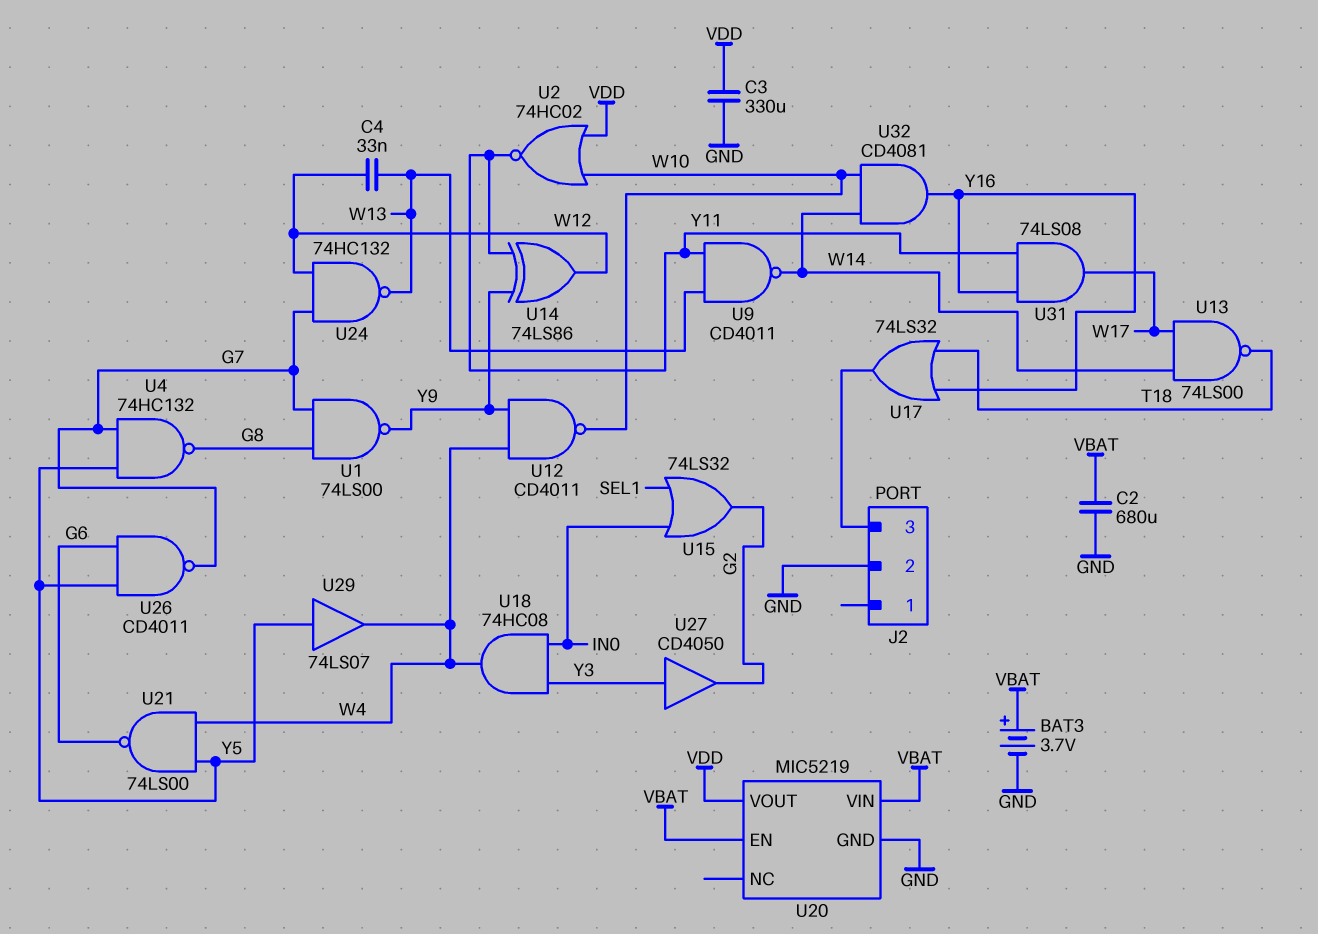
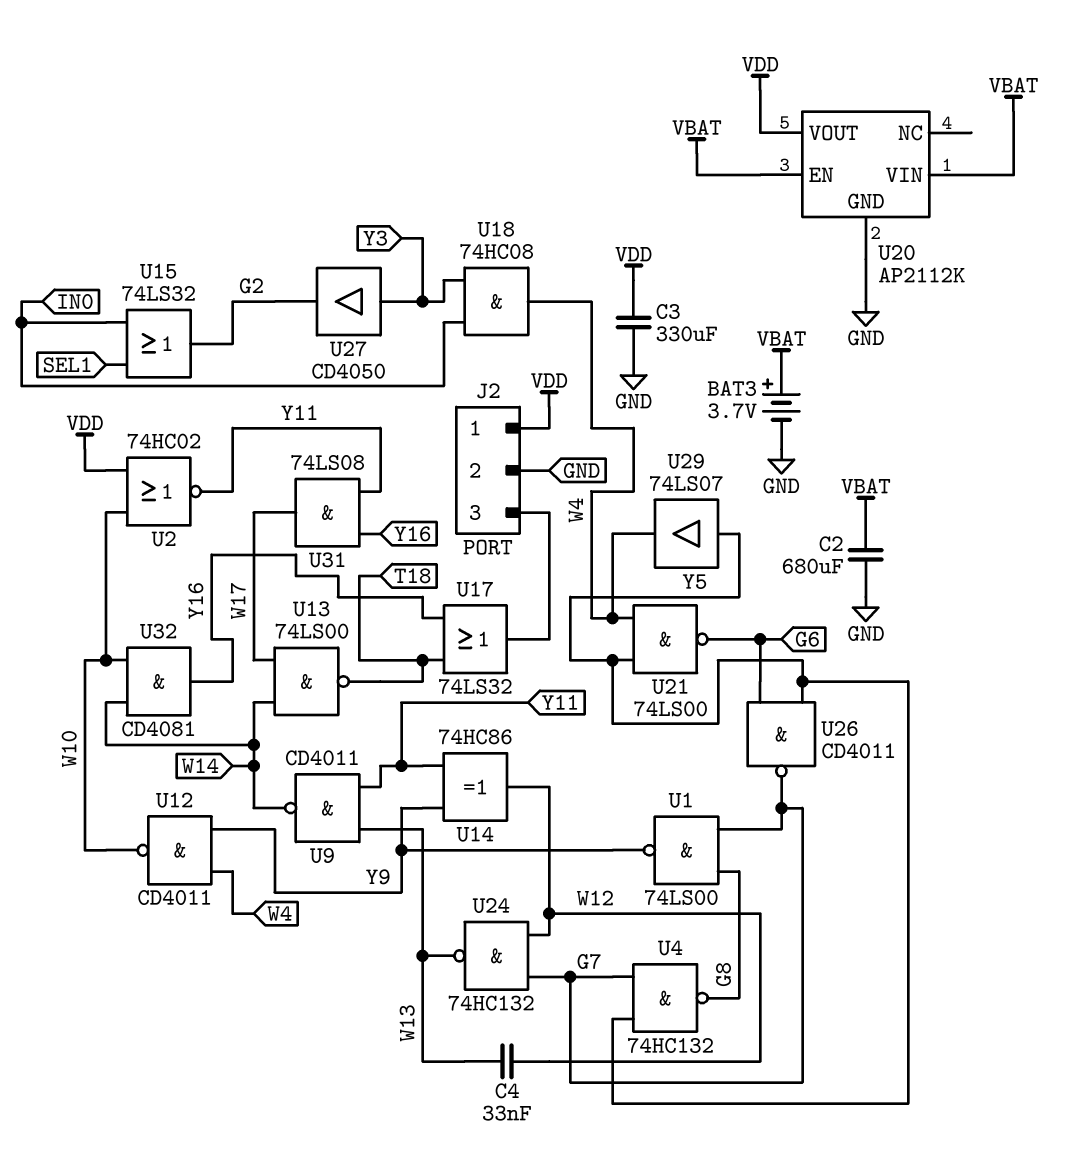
J2 pin 1: none -> VDD
U14: XOR 74LS86 (in Y9, in Y11, out W12) -> XOR 74HC86 (in Y9, in Y11, out W12)
U20: MIC5219 -> AP2112K

